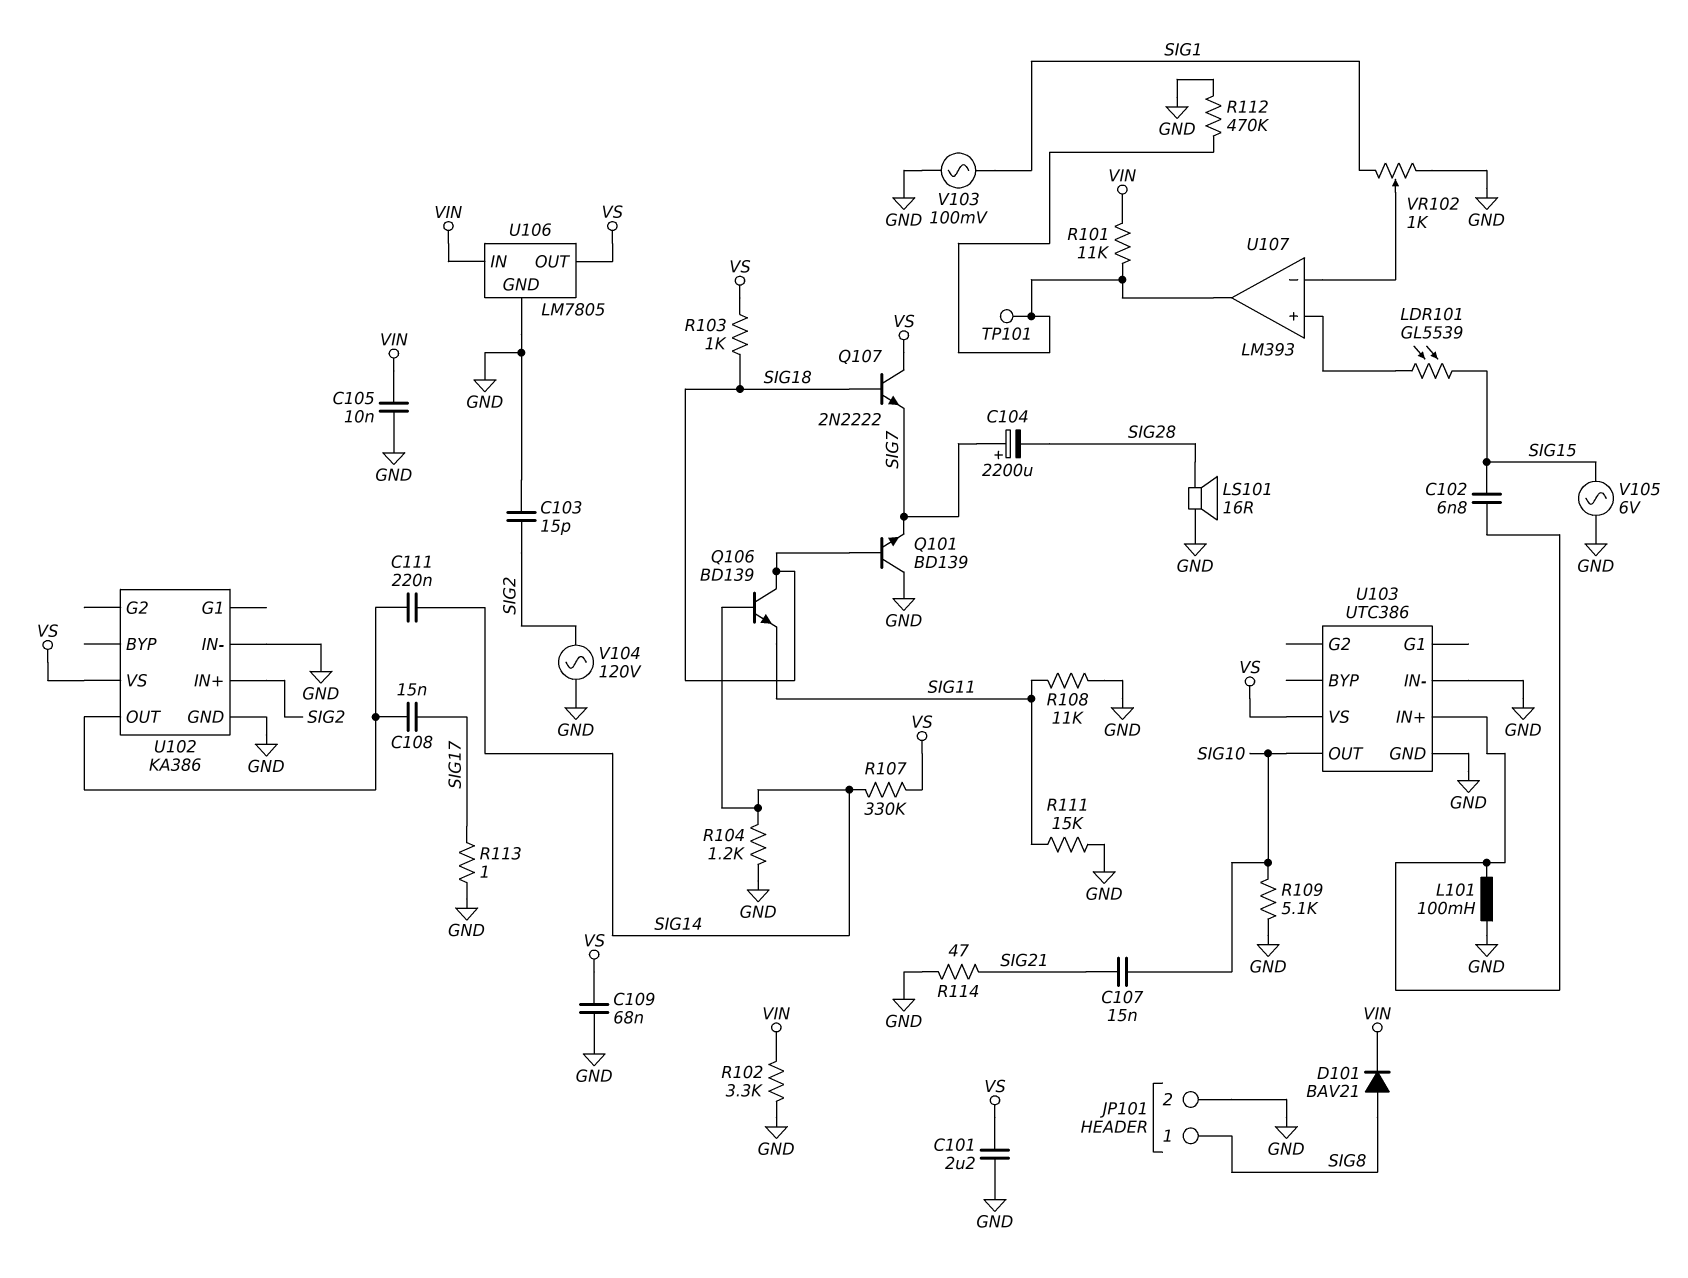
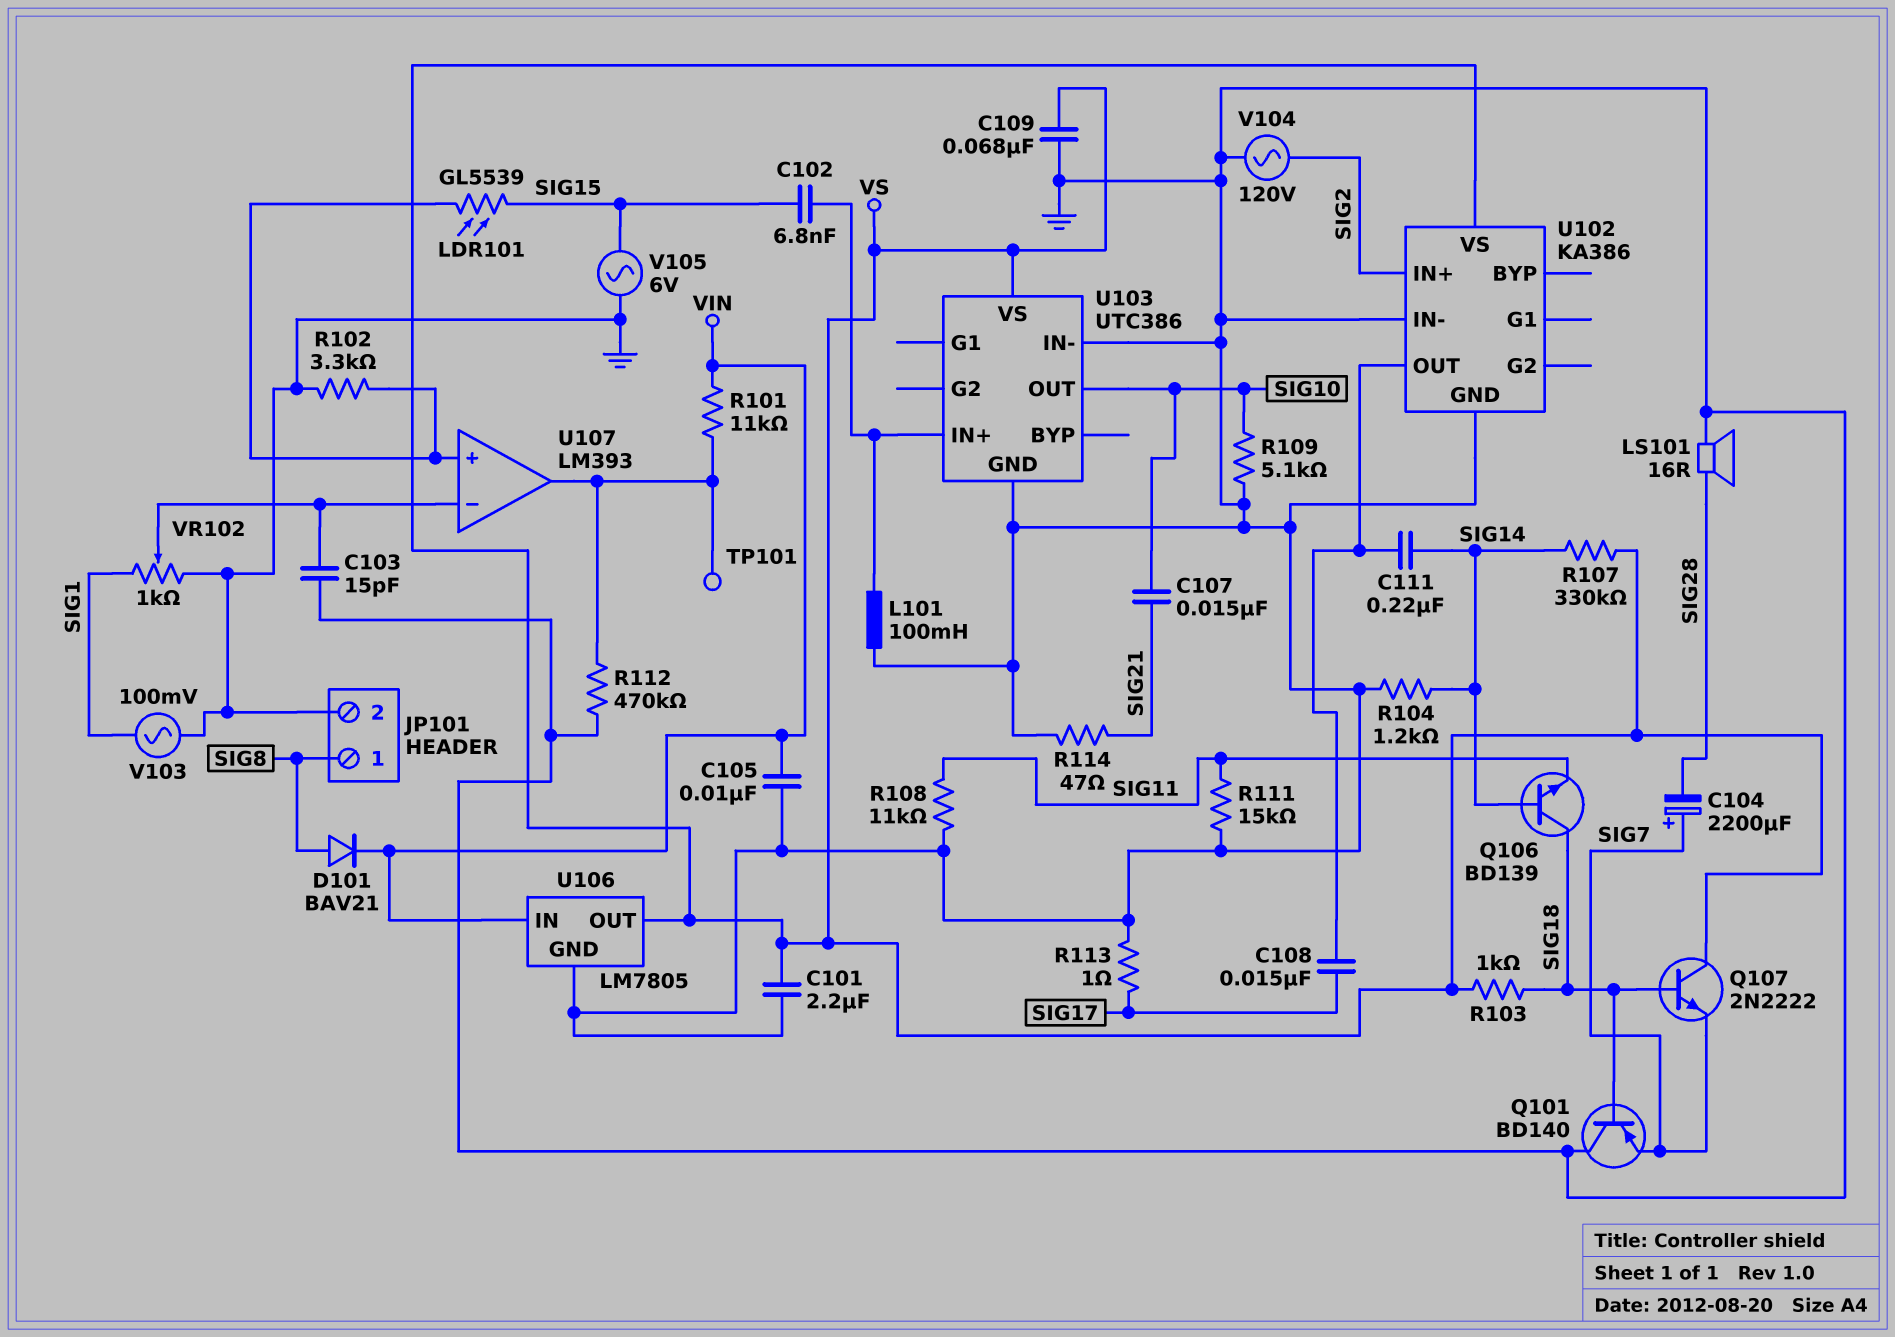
C103: 15pF (GND, SIG2) -> 15pF (GND, U107/in-)
Q101: NPN BD139 (B SIG18, C GND, E SIG7) -> PNP BD140 (B SIG18, C GND, E SIG7)
R102: 3.3k (GND, VIN) -> 3.3k (GND, U107/in+)

